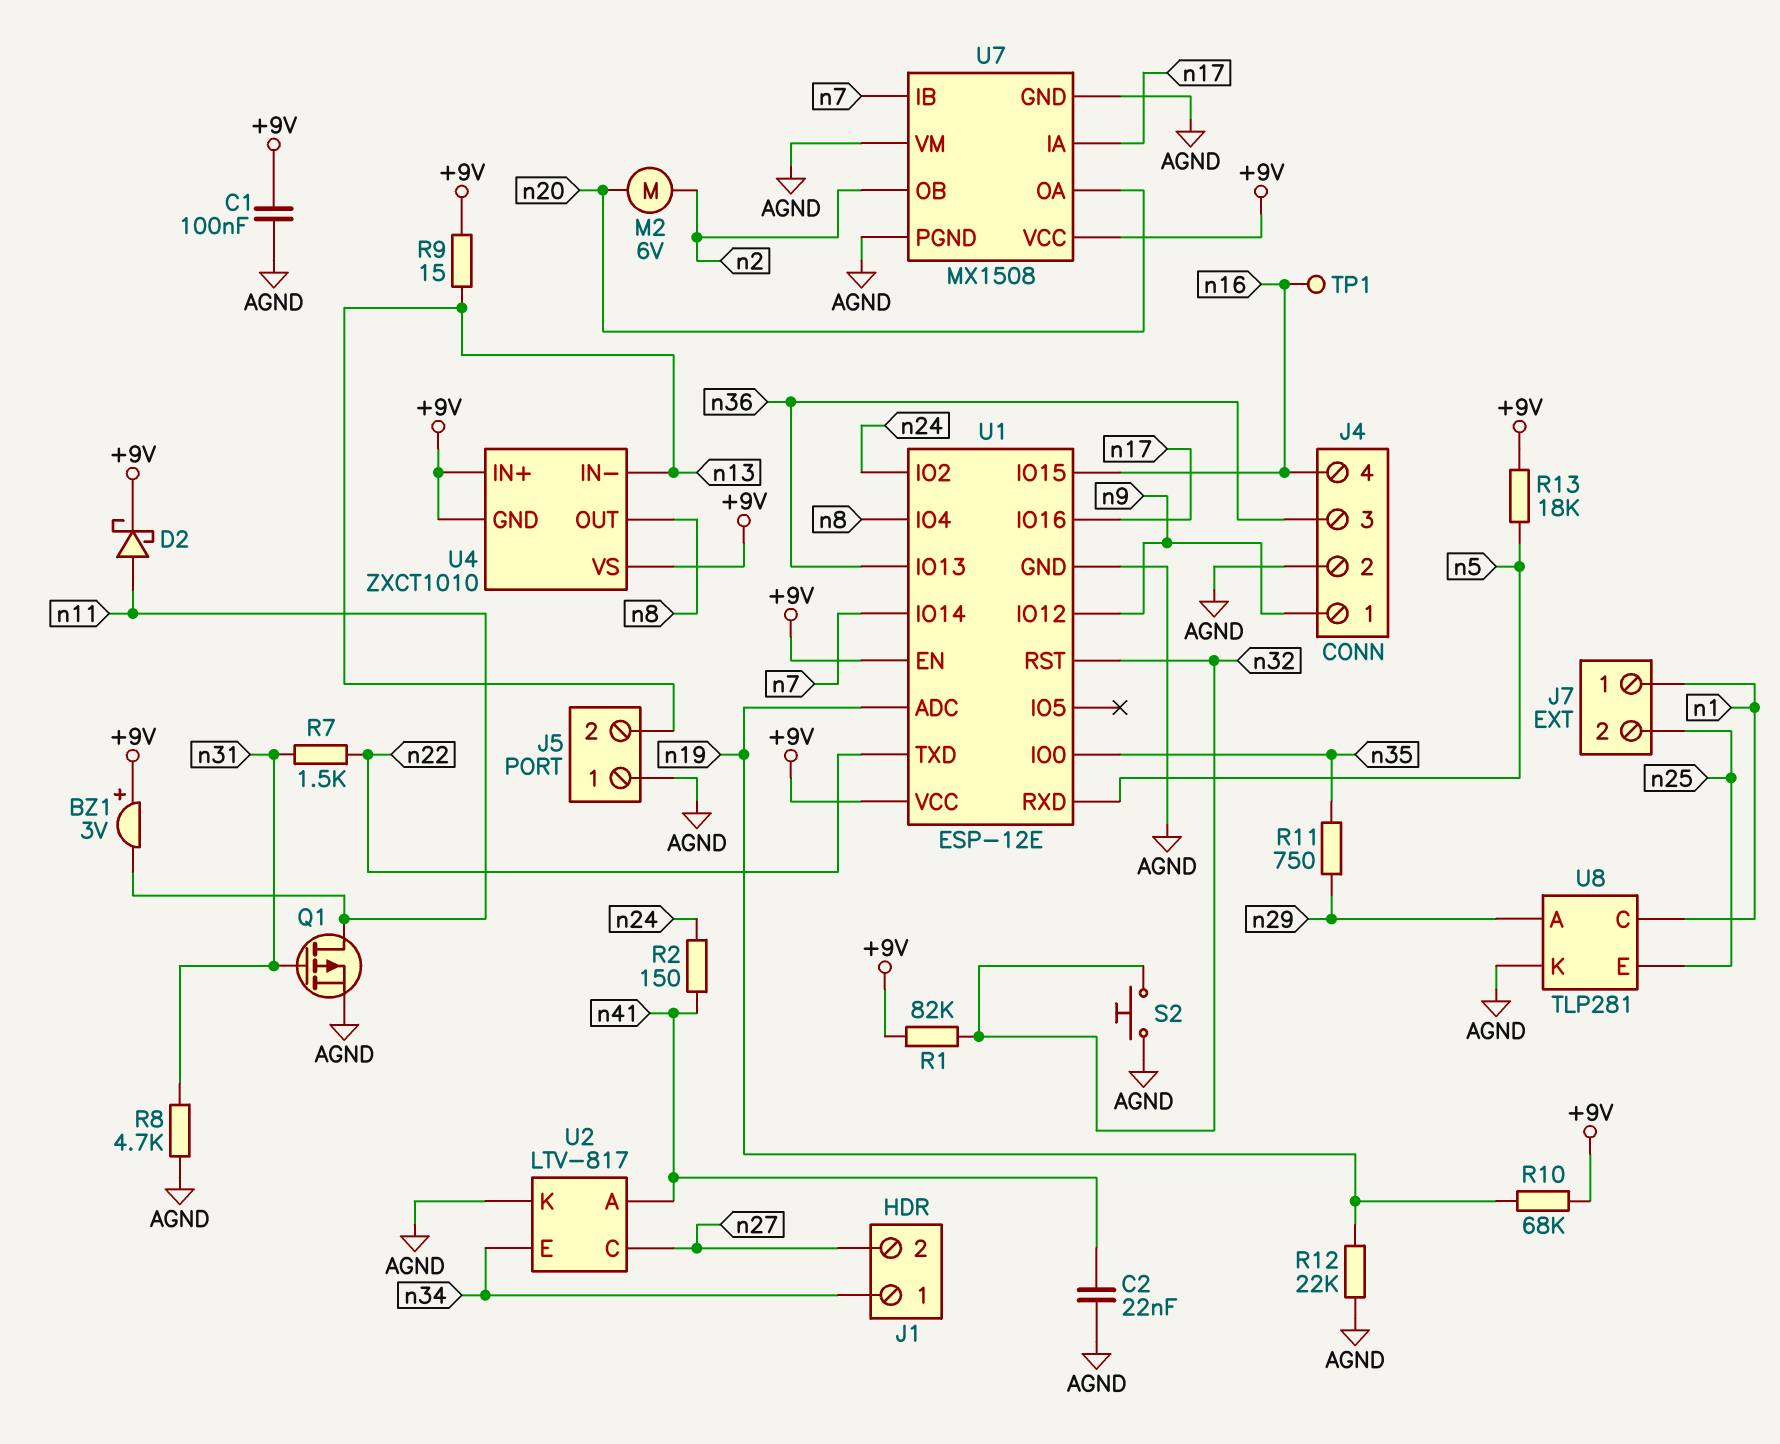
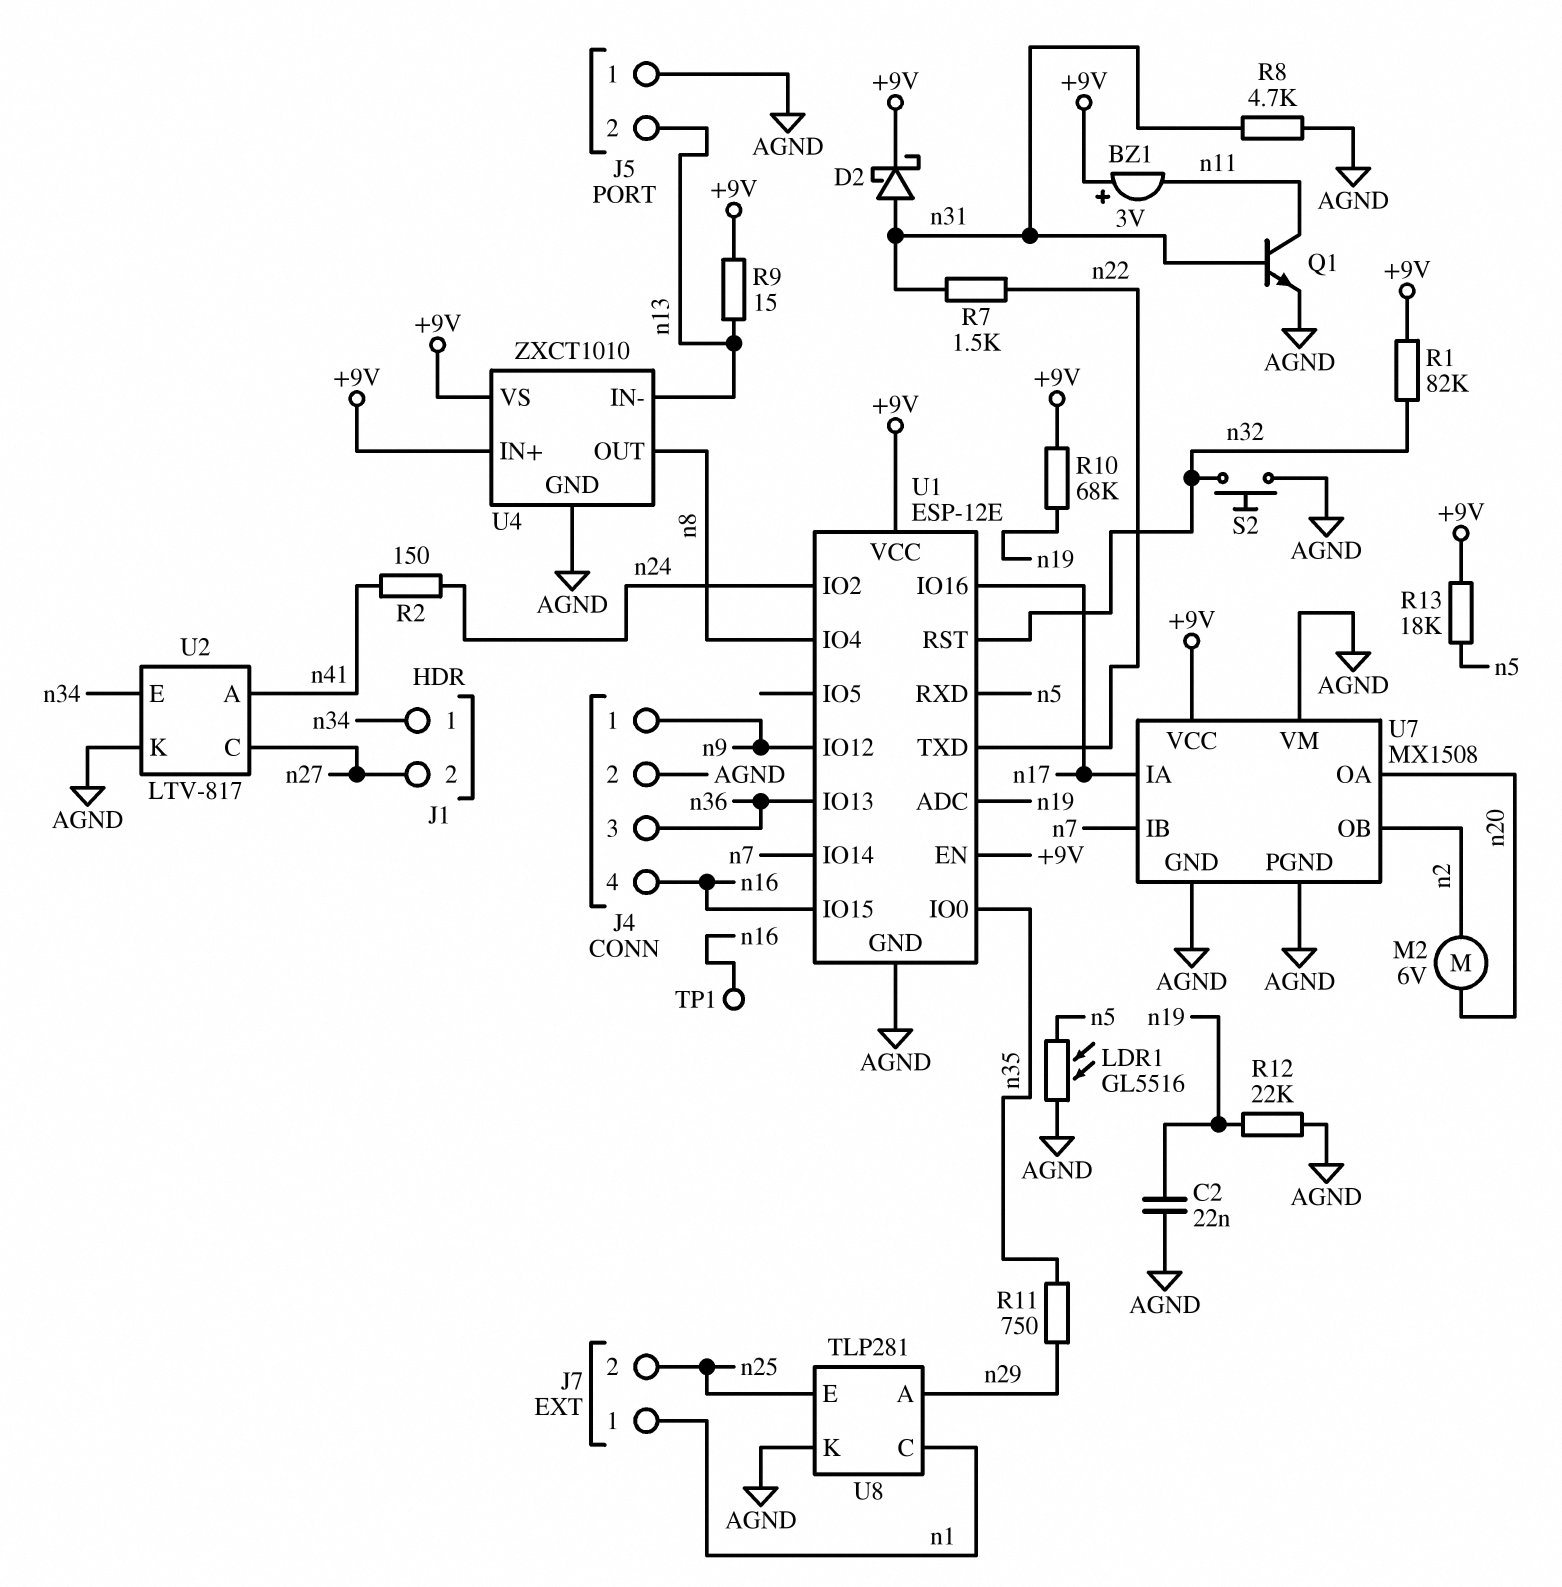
C1: 100nF (+9V, AGND) -> none
C2: 22nF (AGND, n41) -> 22nF (AGND, n19)
D2: schottky (A n11, K +9V) -> schottky (A n31, K +9V)
LDR1: none -> GL5516 (AGND, n5)
Q1: PMOS (G n31, D n11, S AGND) -> NPN (B n31, C n11, E AGND)
U4 pin GND: +9V -> AGND

